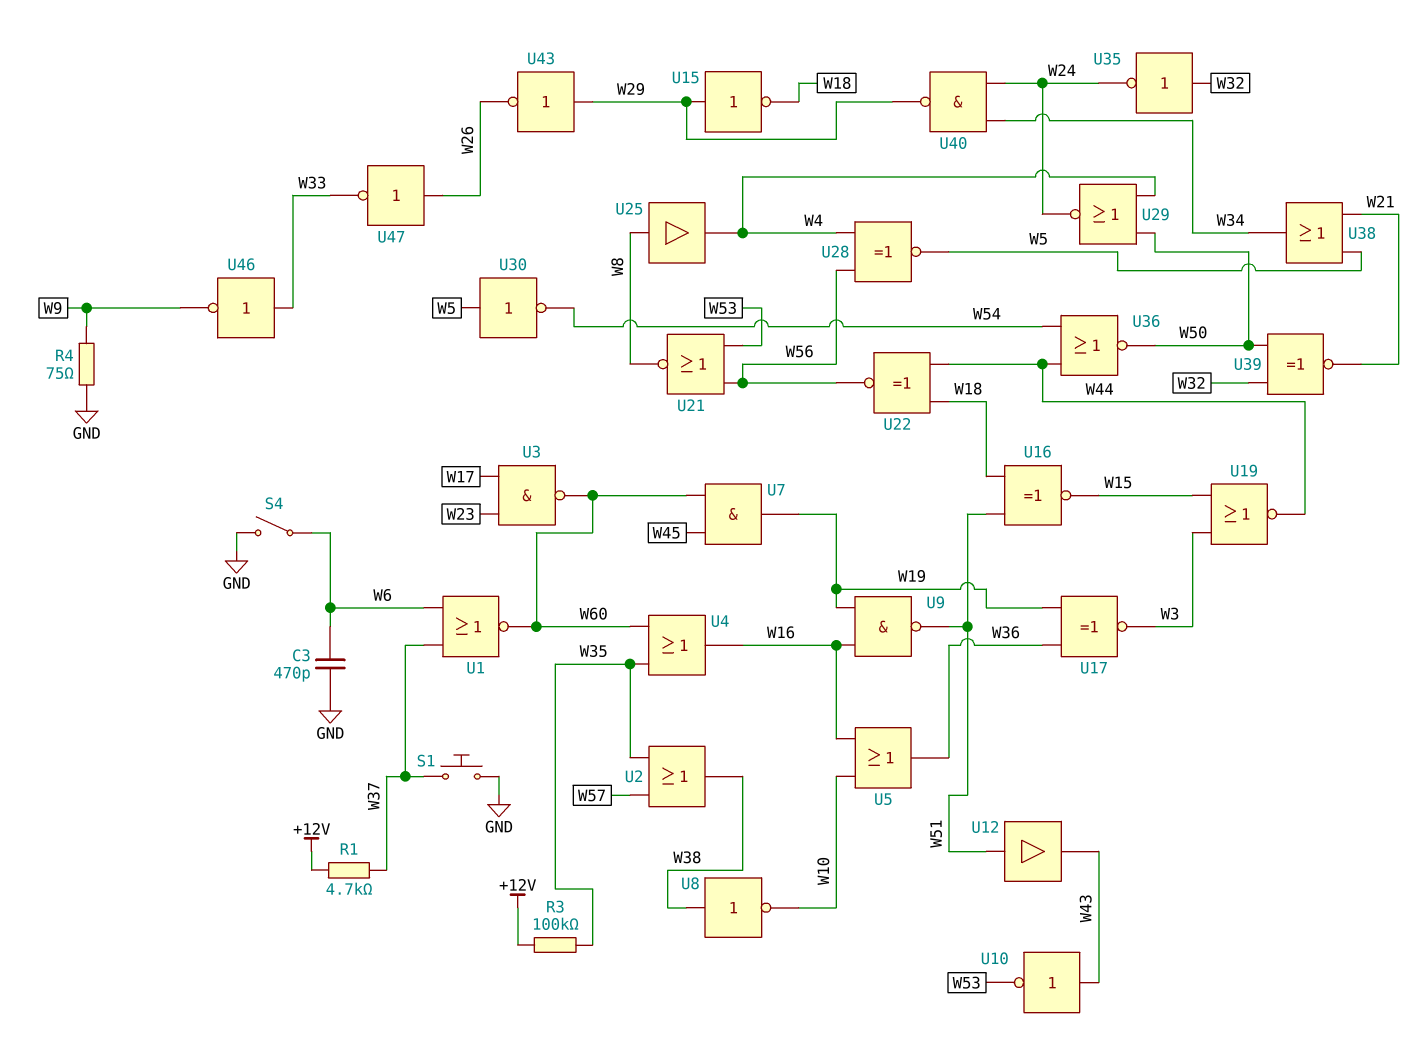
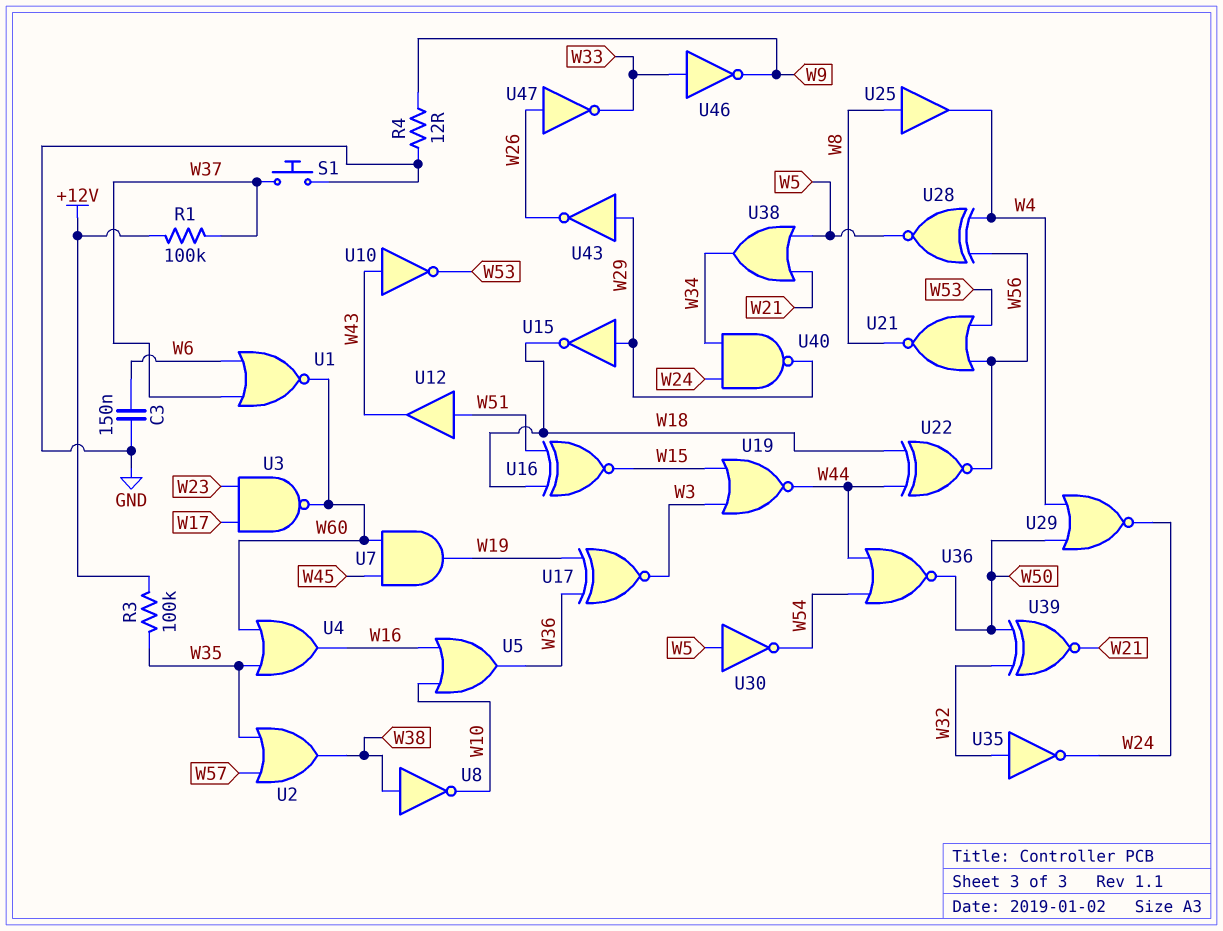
C3: 470pF (GND, W6) -> 150nF (GND, W6)
R1: 4.7k (+12V, W37) -> 100k (+12V, W37)
R4: 75 (GND, W9) -> 12 (GND, W9)
S4: switch (GND, W6) -> none
U9: NAND (in W16, in W19, out W51) -> none

